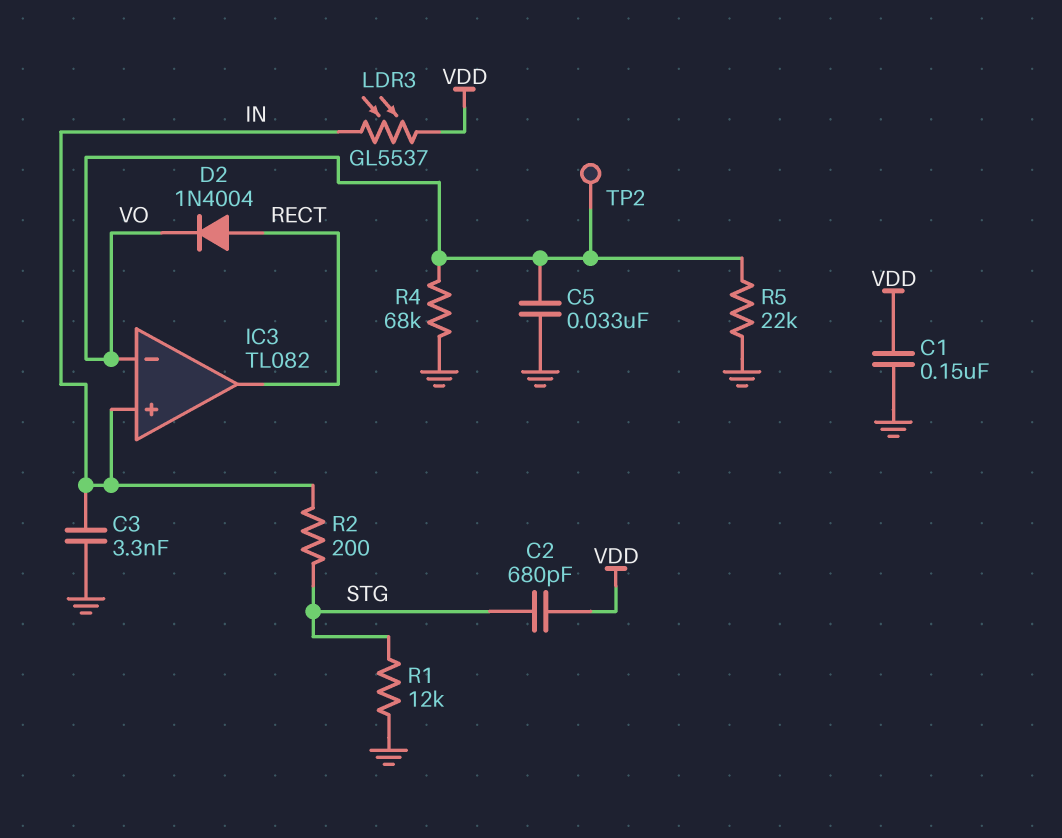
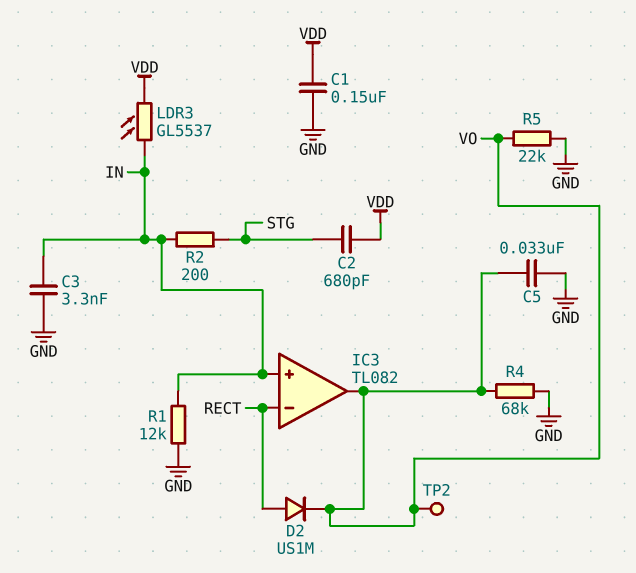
D2: diode 1N4004 (A RECT, K VO) -> diode US1M (A RECT, K VO)
IC3 pin in-: VO -> RECT
IC3 pin out: RECT -> VO
R1: 12k (GND, STG) -> 12k (GND, IN)

